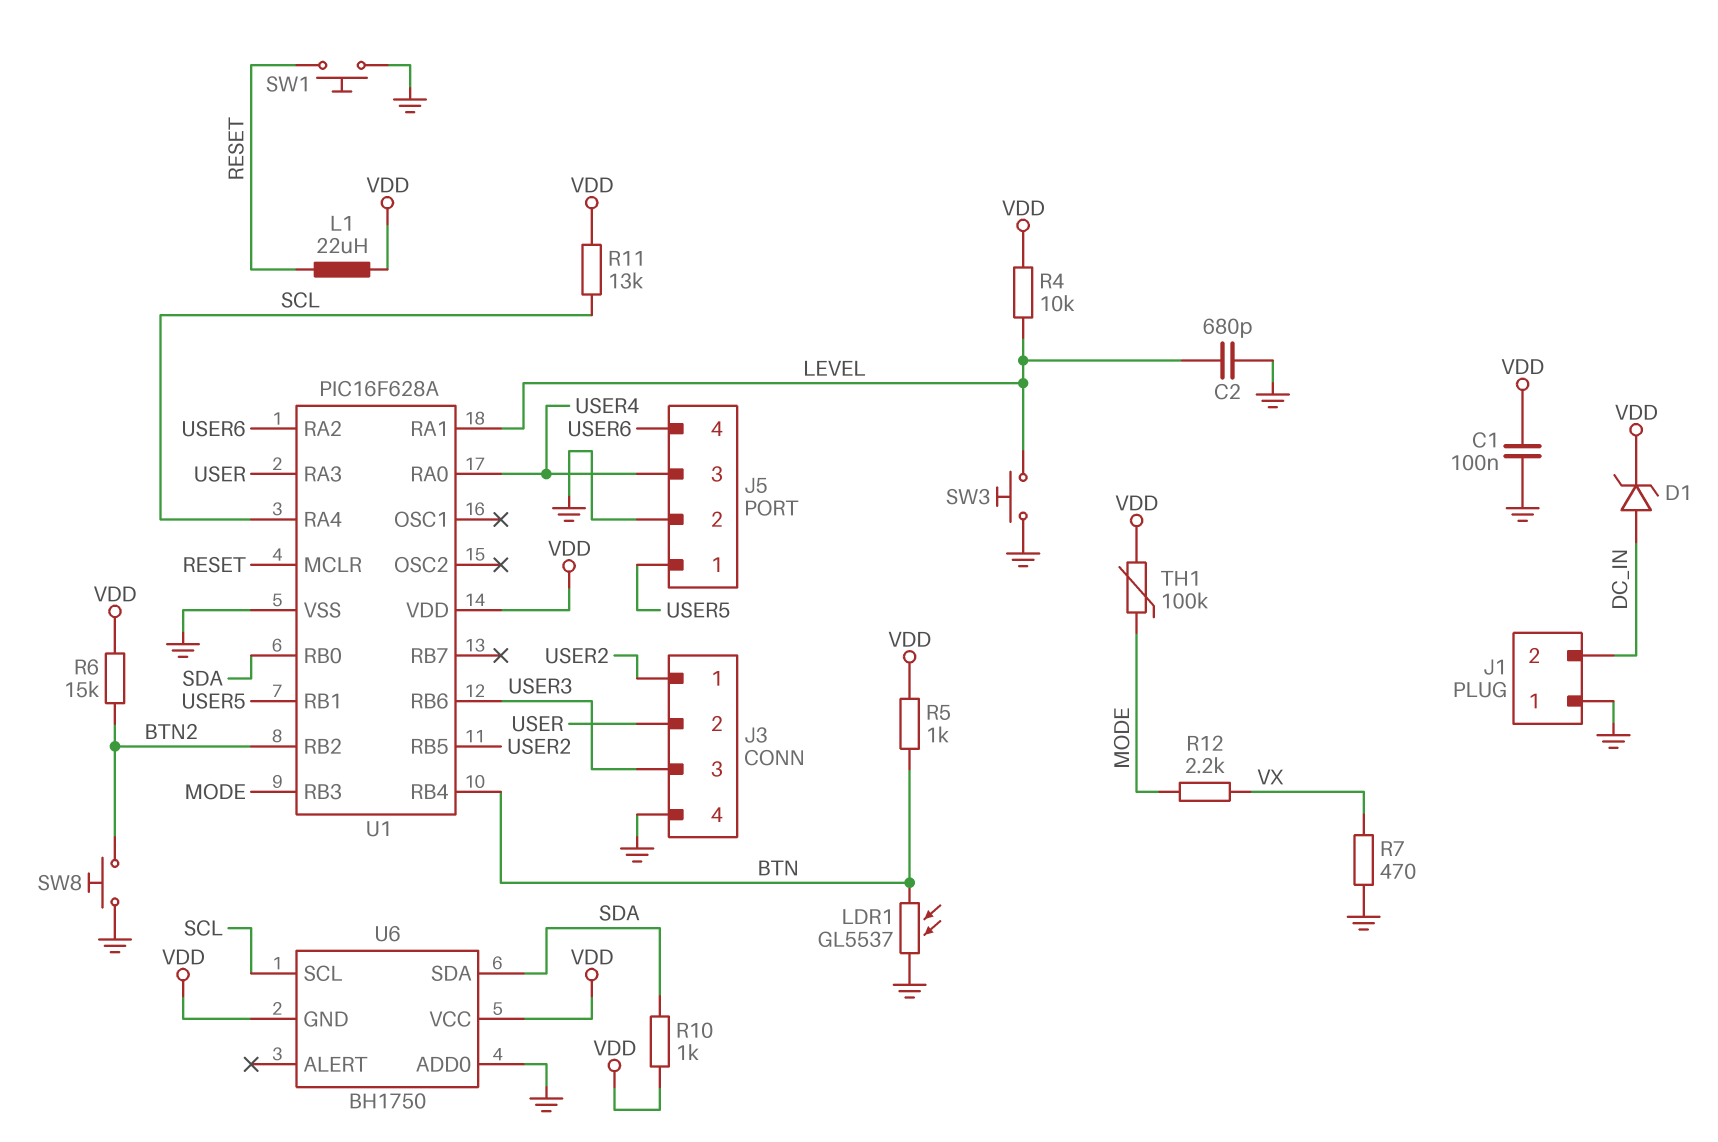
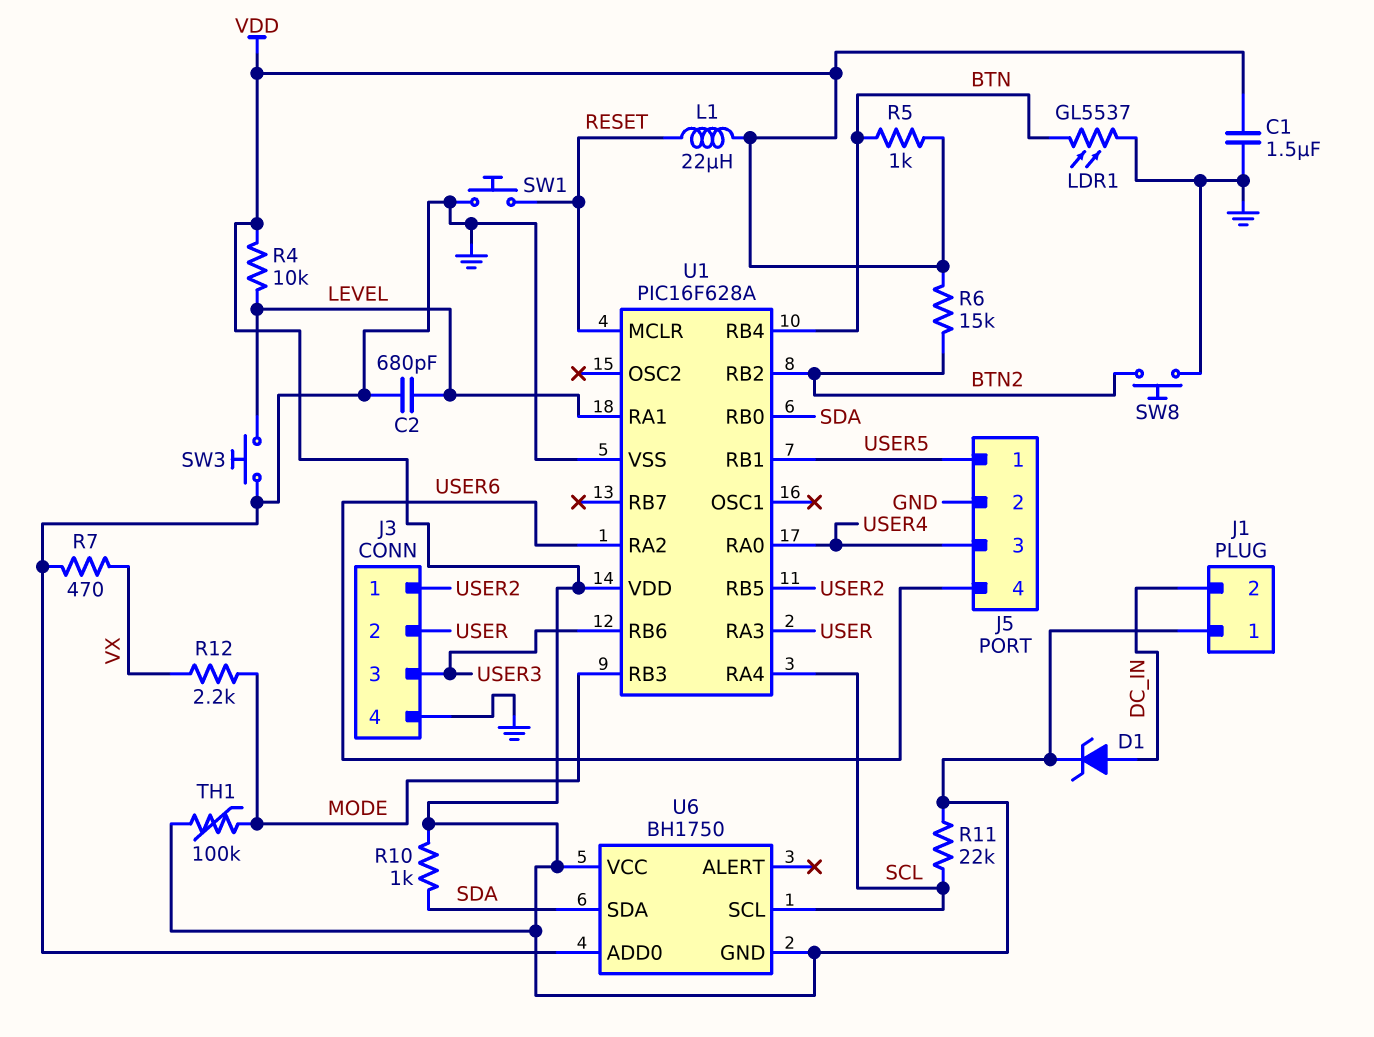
C1: 100nF (GND, VDD) -> 1.5uF (GND, VDD)
J1 pin 1: GND -> VDD
R11: 13k (SCL, VDD) -> 22k (SCL, VDD)

